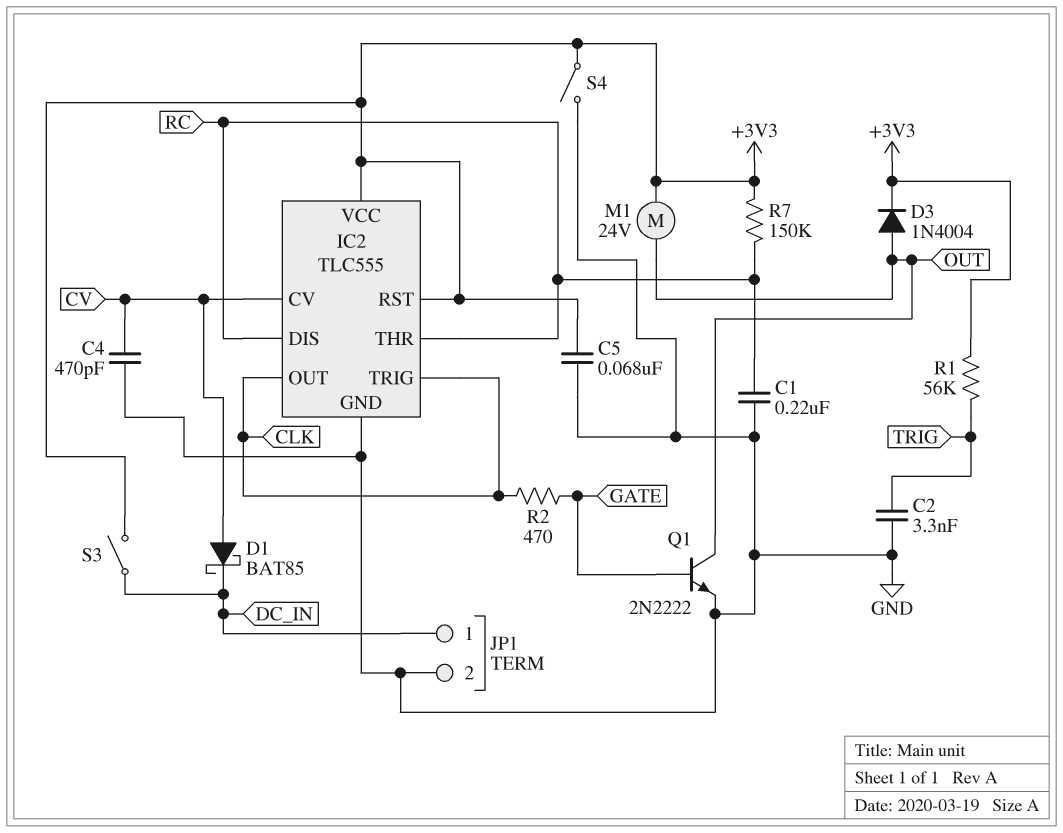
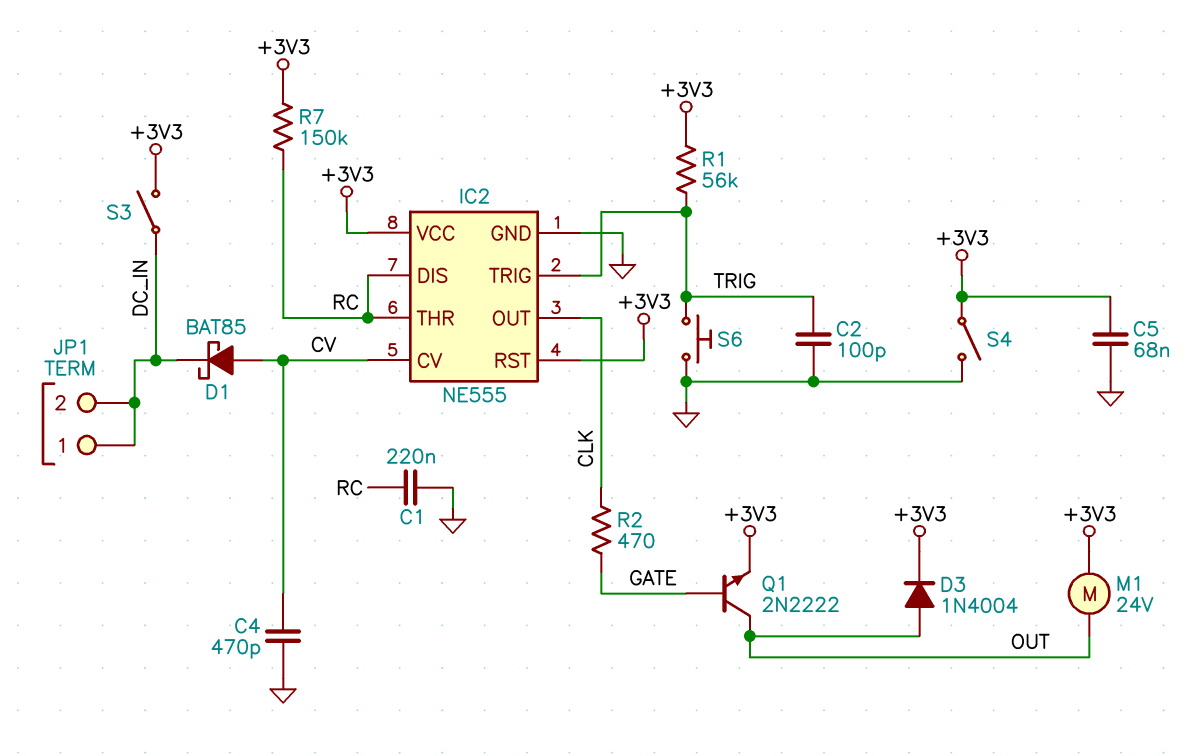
C2: 3.3nF (GND, TRIG) -> 100pF (GND, TRIG)
IC2: TLC555 -> NE555
IC2 pin TRIG: CLK -> TRIG
JP1 pin 2: GND -> DC_IN
Q1: NPN 2N2222 (B GATE, C OUT, E GND) -> NPN 2N2222 (B GATE, C OUT, E +3V3)
S6: none -> button (GND, TRIG)

